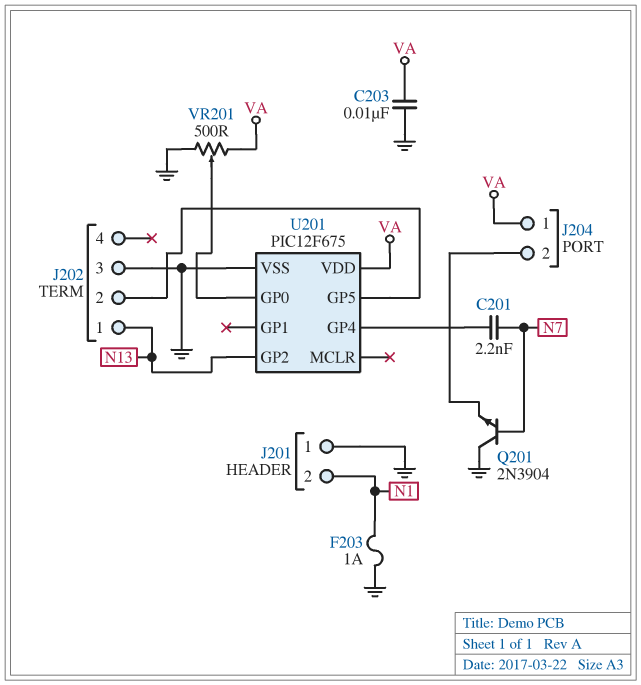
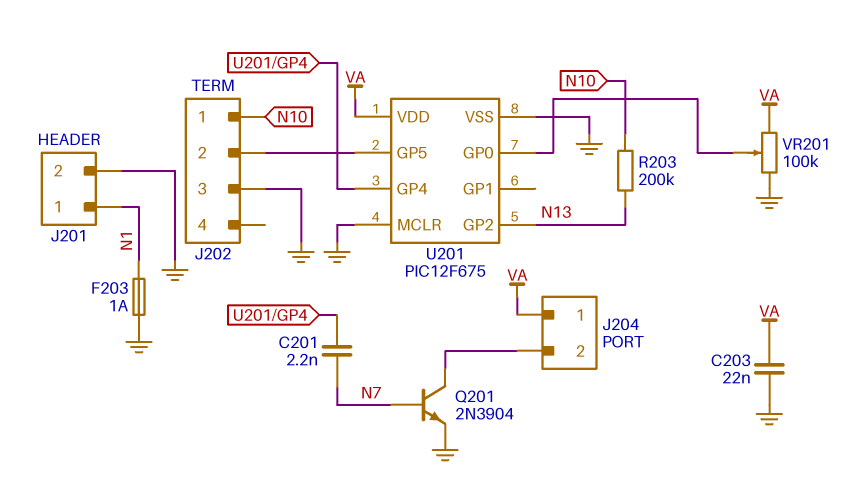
C203: 10nF (GND, VA) -> 22nF (GND, VA)
J201 pin 1: GND -> N1
J201 pin 2: N1 -> GND
J202 pin 1: N13 -> N10
Q201: NPN 2N3904 (B N7, C GND, E J204/2) -> NPN 2N3904 (B N7, C J204/2, E GND)
R203: none -> 200k (N10, N13)
U201 pin MCLR: none -> GND
VR201: 500 (GND, VA, wiper U201/GP0) -> 100k (GND, VA, wiper U201/GP0)

